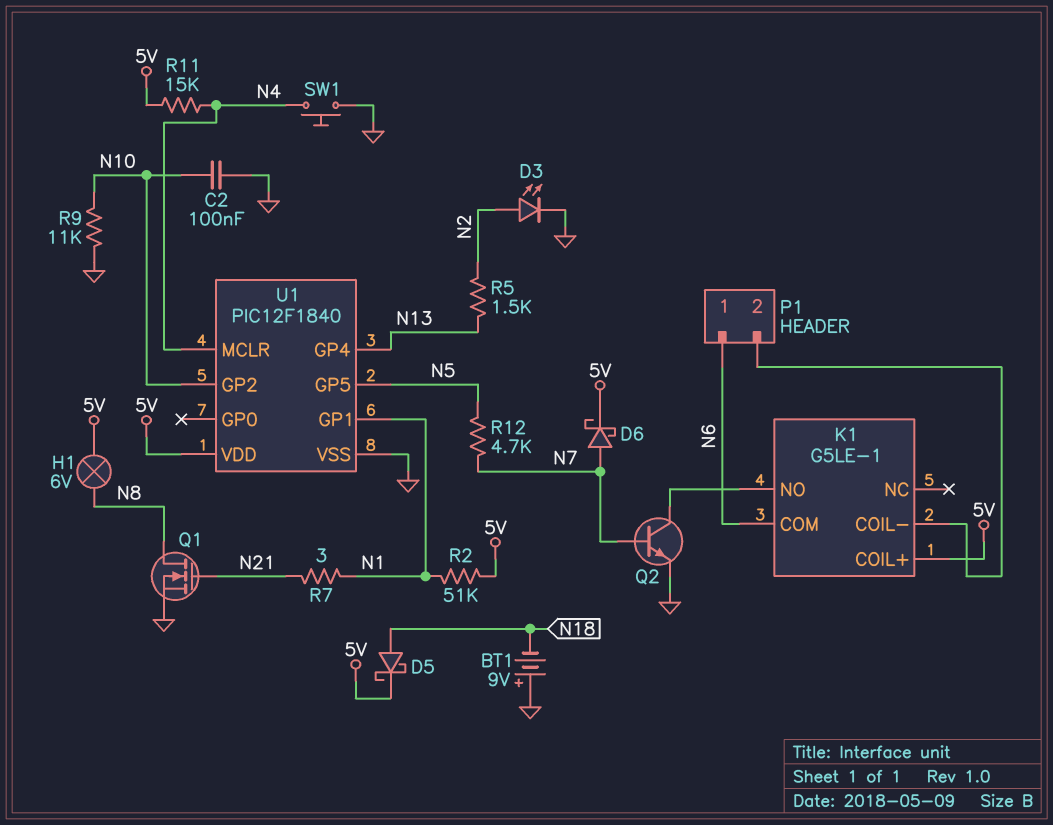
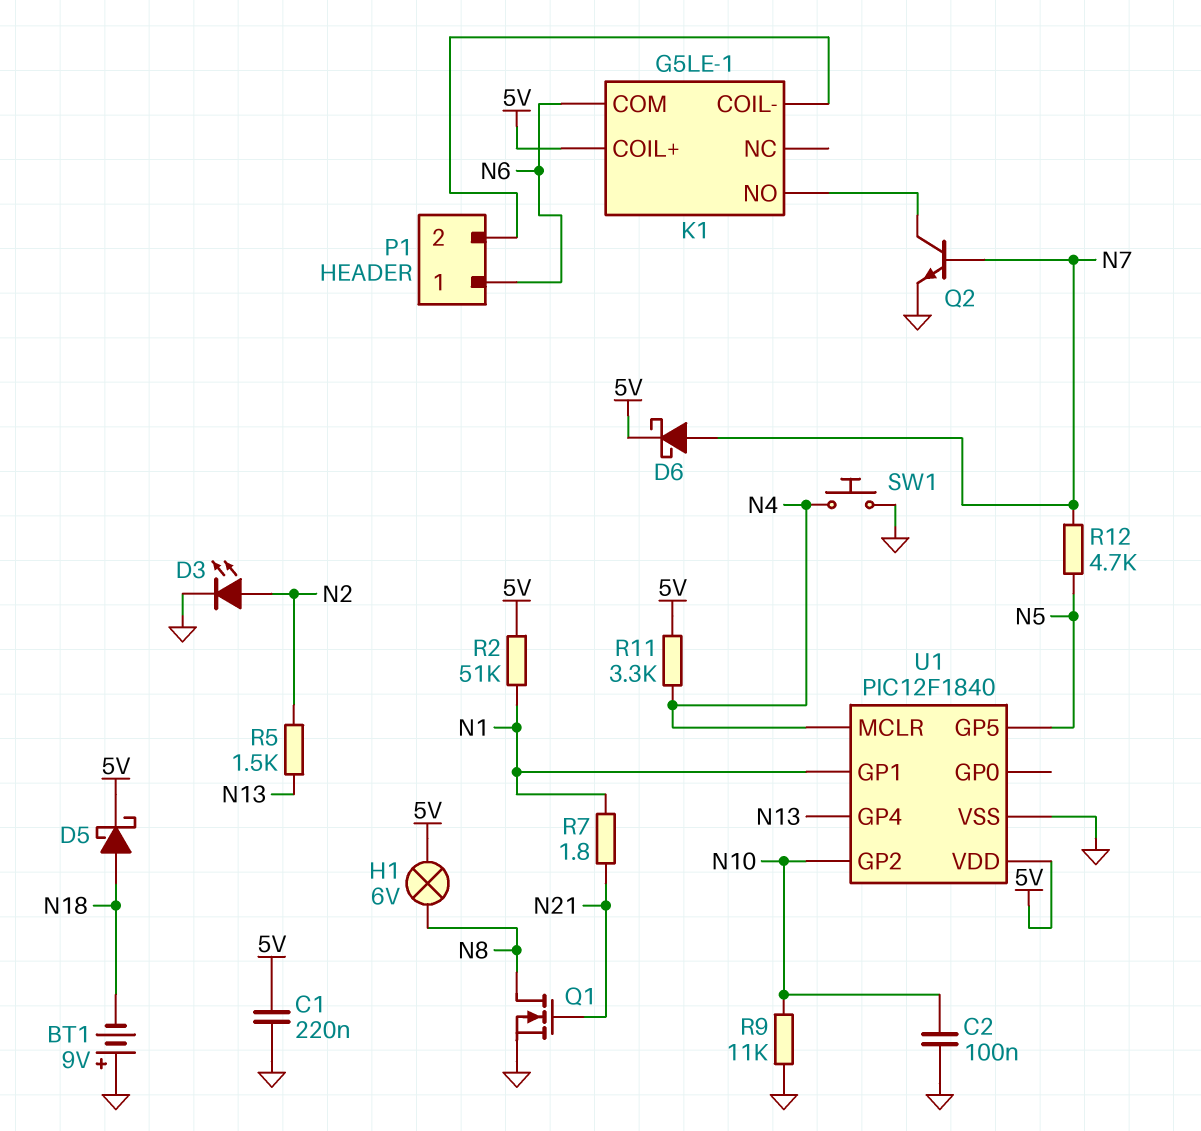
C1: none -> 220nF (5V, GND)
R7: 3 (N1, N21) -> 1.8 (N1, N21)
R11: 15k (5V, N4) -> 3.3k (5V, N4)

